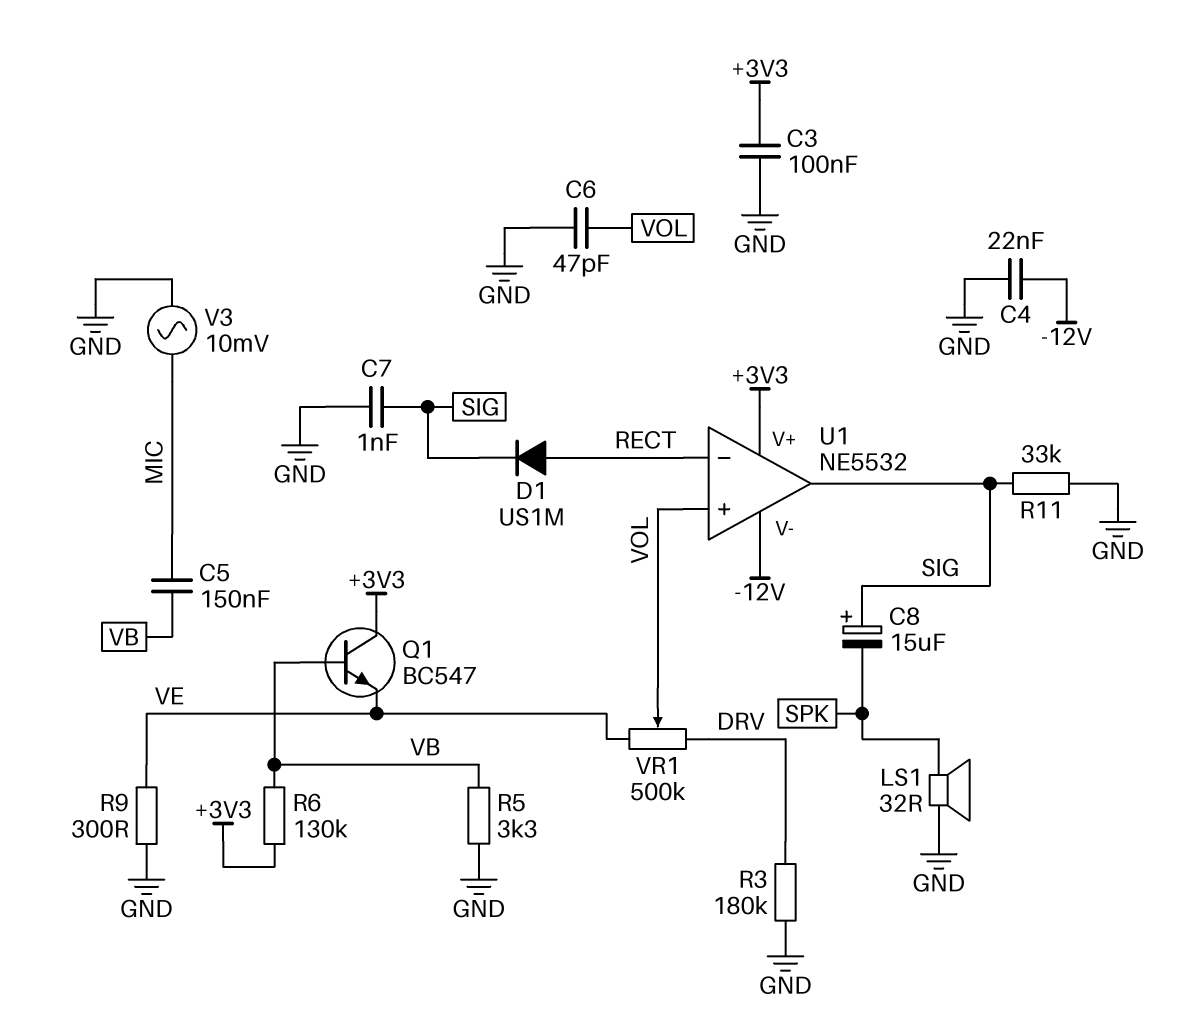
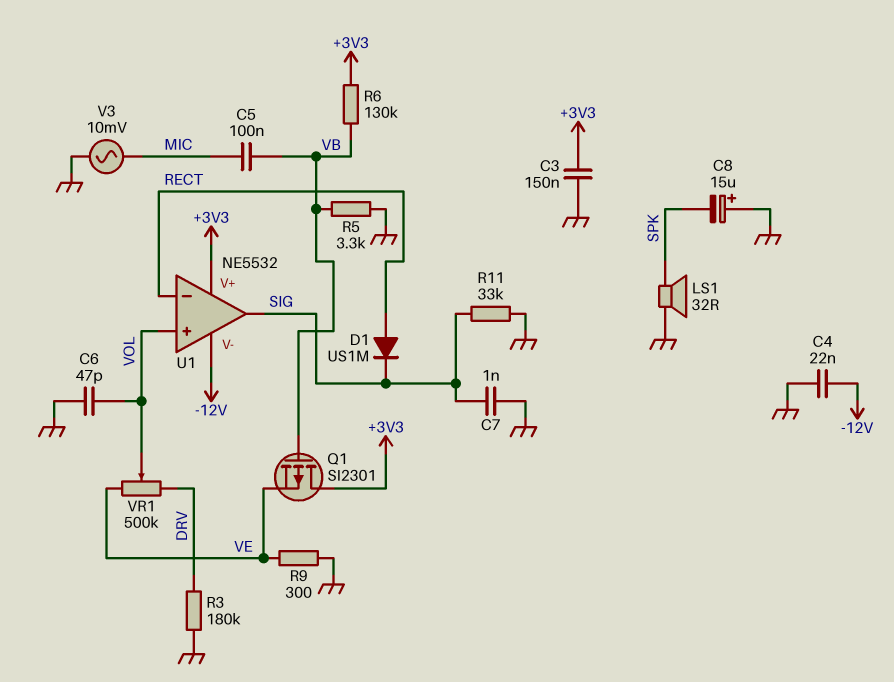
C3: 100nF (+3V3, GND) -> 150nF (+3V3, GND)
C5: 150nF (MIC, VB) -> 100nF (MIC, VB)
C8: 15uF (plus SIG, minus SPK) -> 15uF (plus GND, minus SPK)
Q1: NPN BC547 (B VB, C +3V3, E VE) -> PMOS SI2301 (G VB, D +3V3, S VE)

